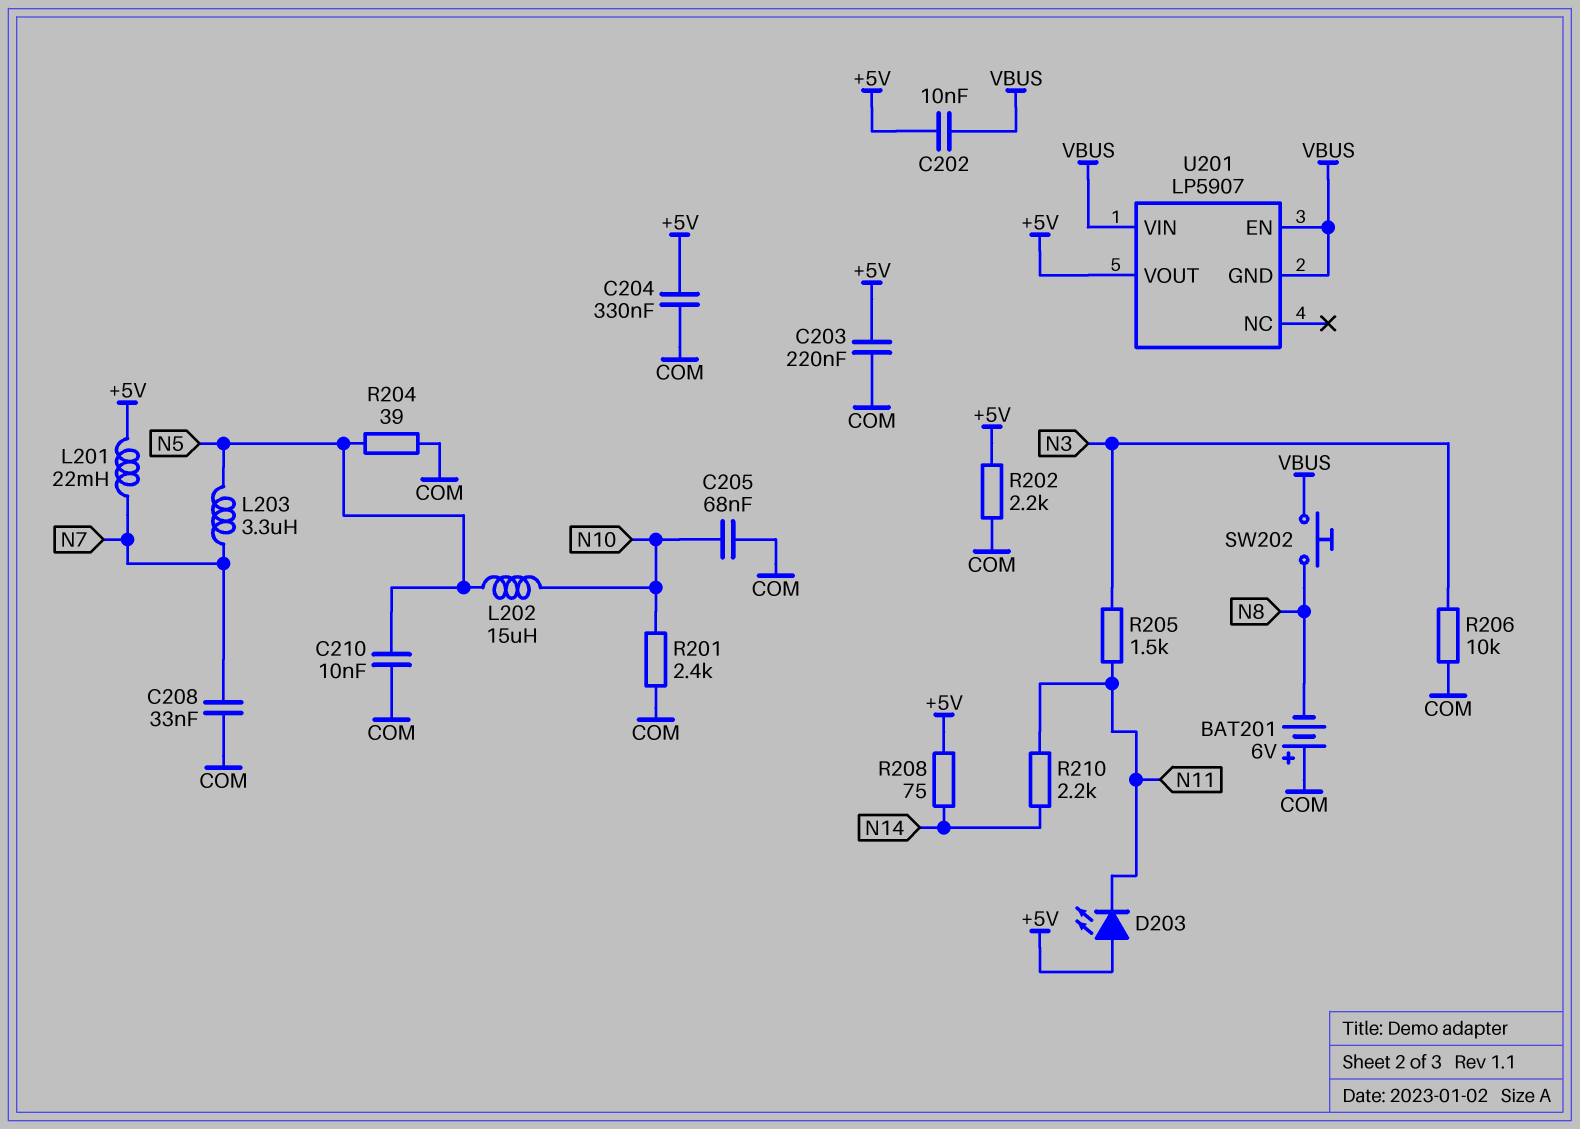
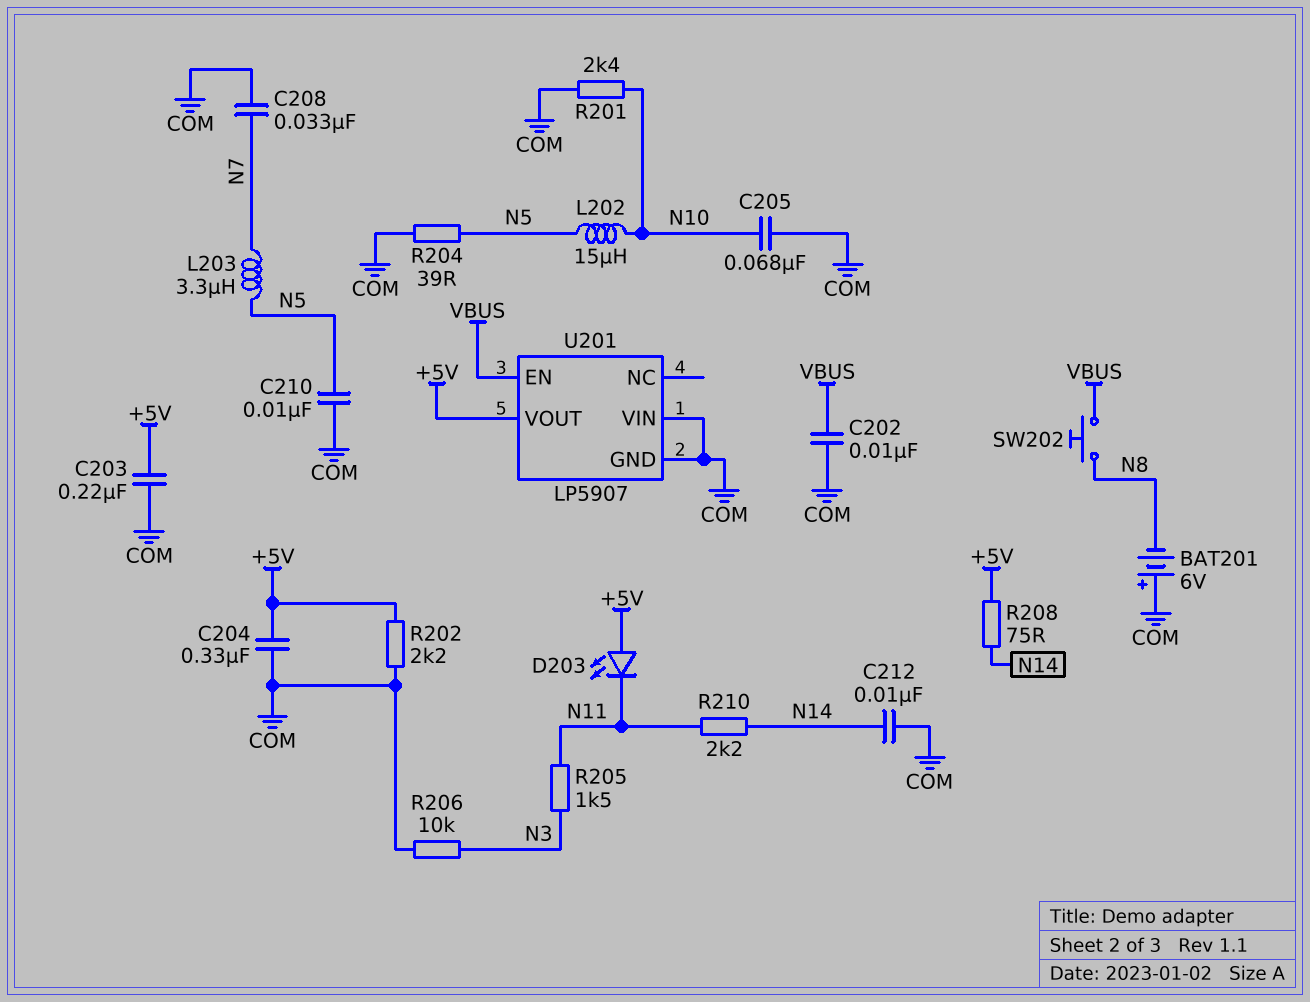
C202: 10nF (+5V, VBUS) -> 10nF (COM, VBUS)
C212: none -> 10nF (COM, N14)
L201: 22mH (+5V, N7) -> none
U201 pin GND: VBUS -> COM
U201 pin VIN: VBUS -> COM

